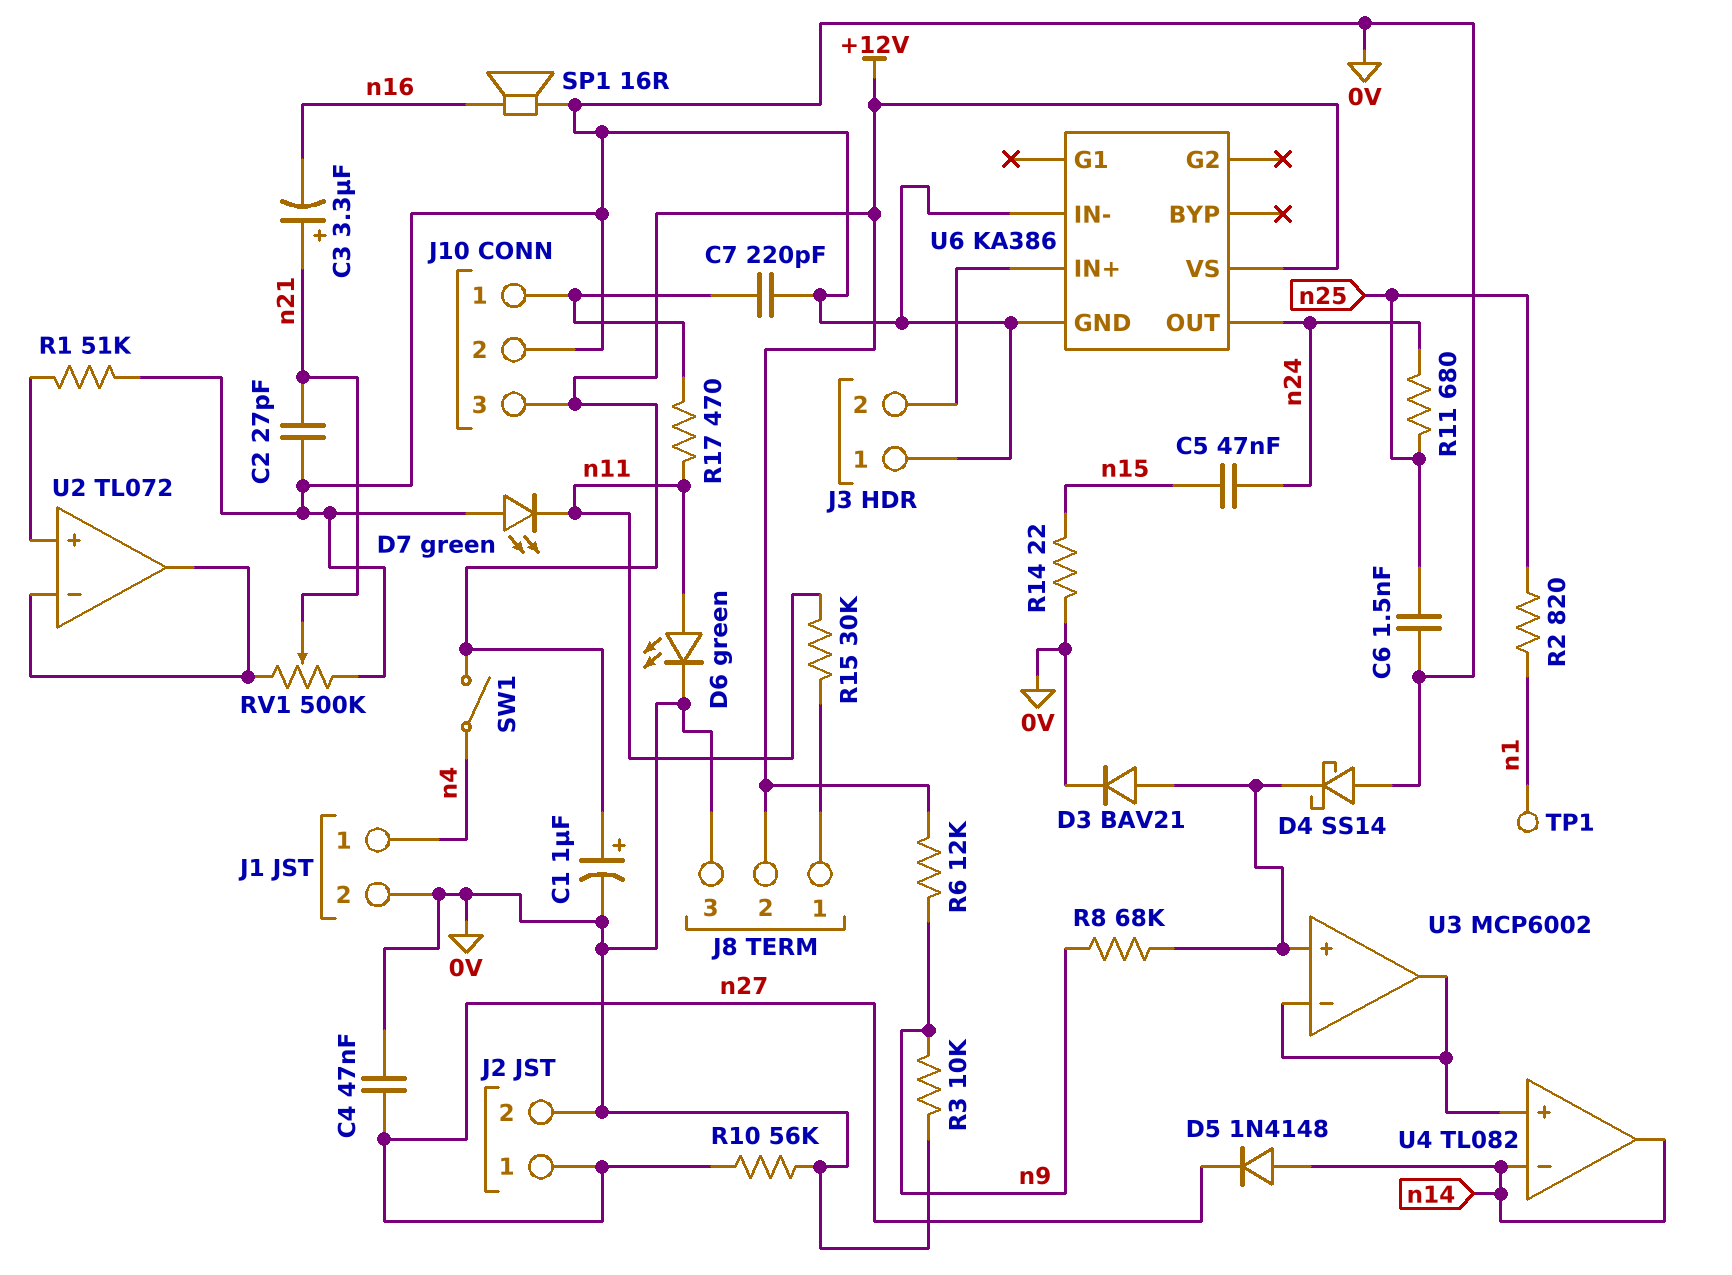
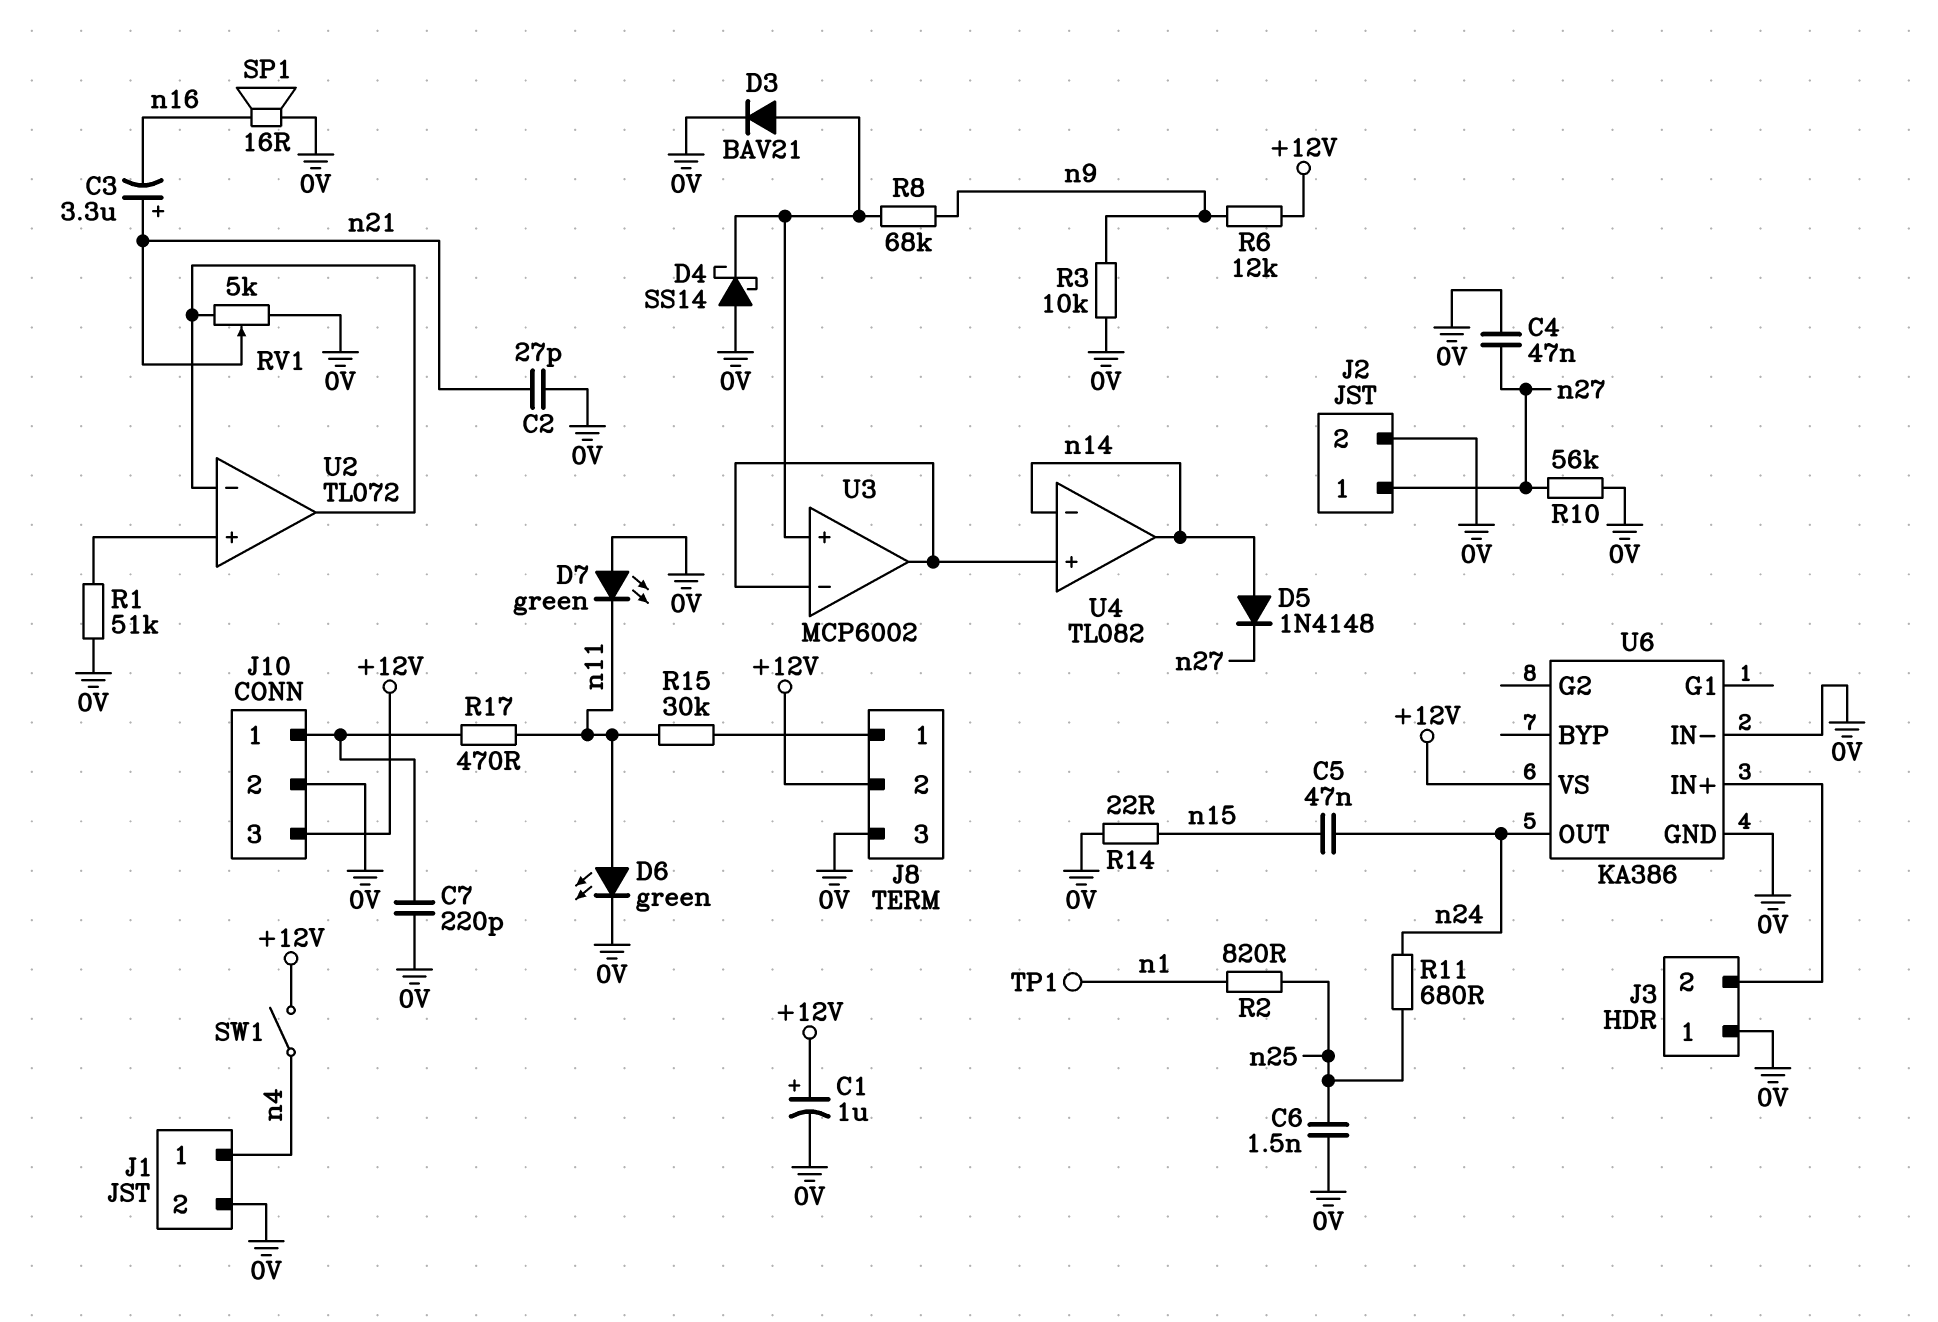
RV1: 500k (0V, U2/in-, wiper n21) -> 5k (0V, U2/in-, wiper n21)

